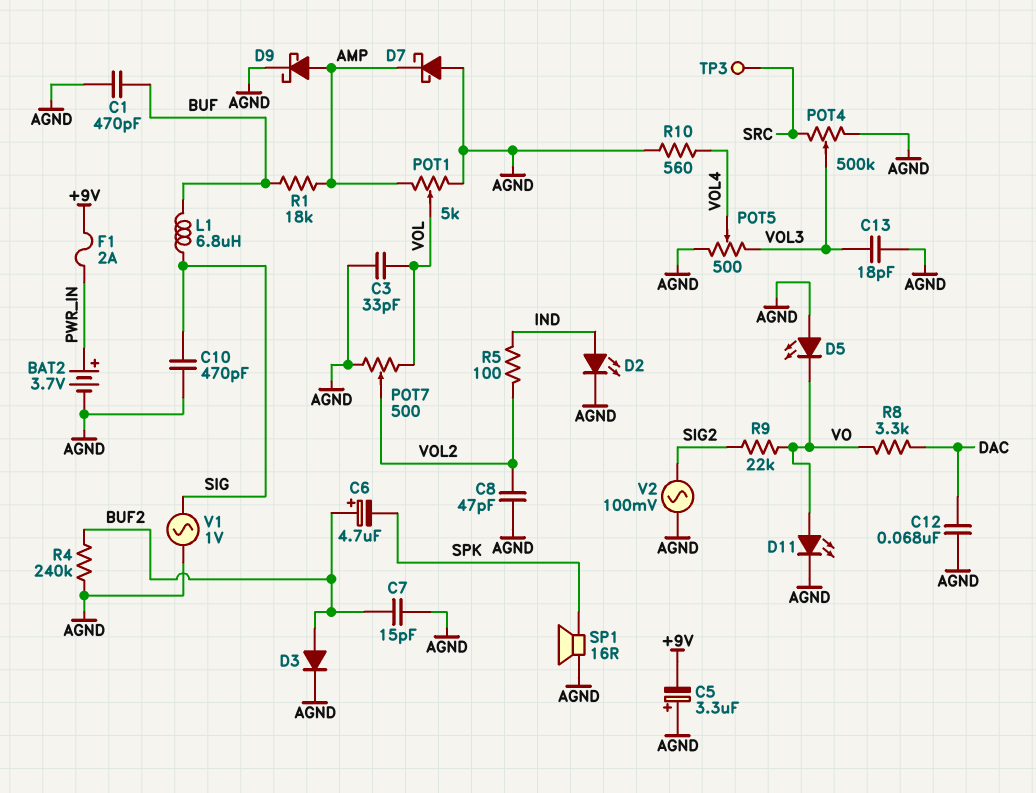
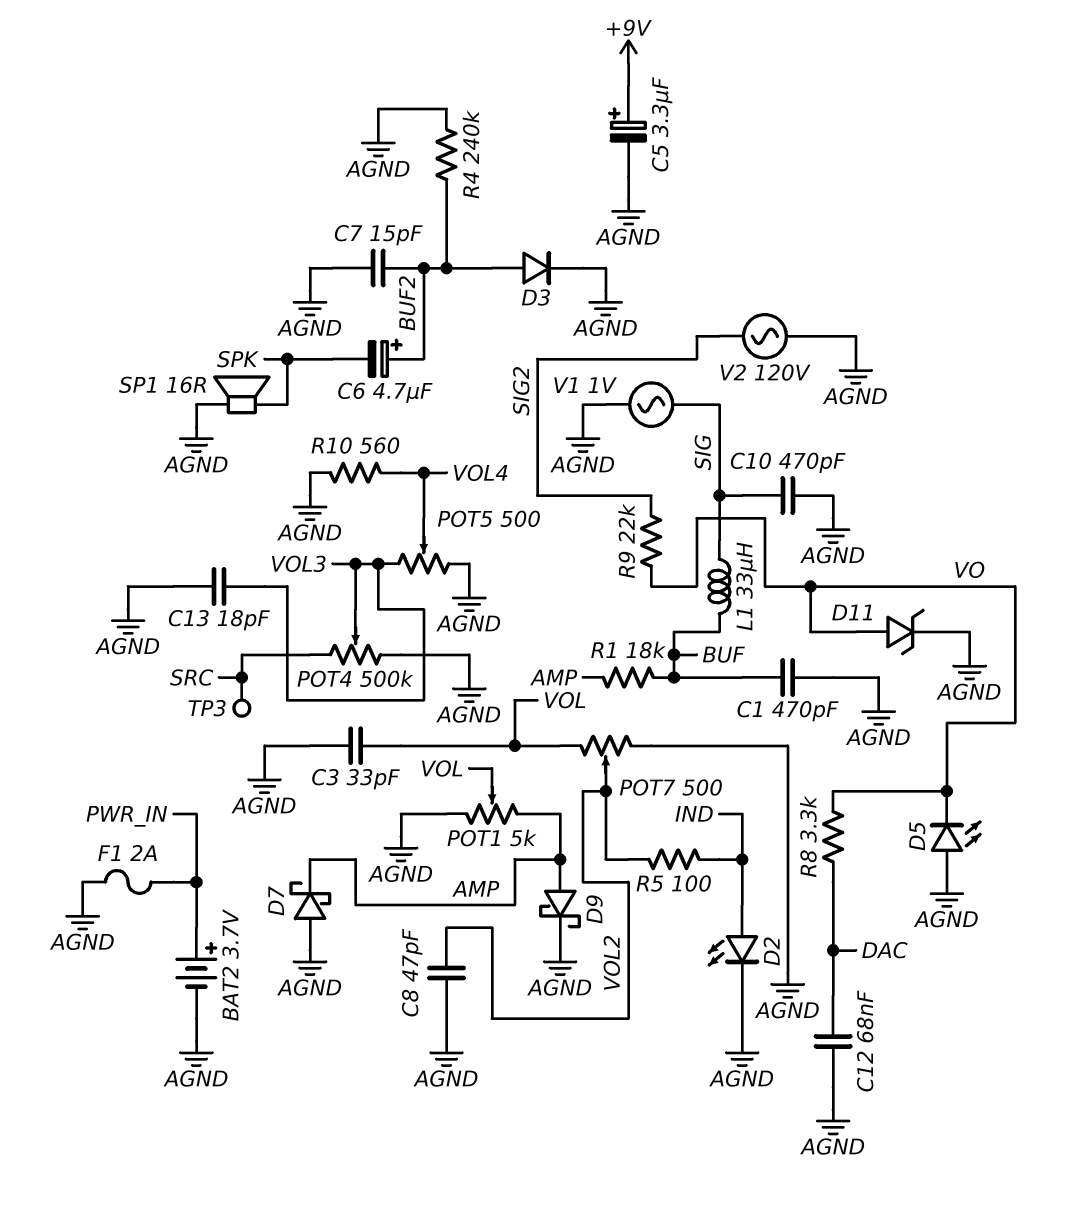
C5: 3.3uF (plus AGND, minus +9V) -> 3.3uF (plus +9V, minus AGND)
D11: LED (A VO, K AGND) -> zener (A VO, K AGND)
F1: 2A (+9V, PWR_IN) -> 2A (AGND, PWR_IN)
L1: 6.8uH (BUF, SIG) -> 33uH (BUF, SIG)
V2: AC 100mV (AGND, SIG2) -> AC 120V (AGND, SIG2)

